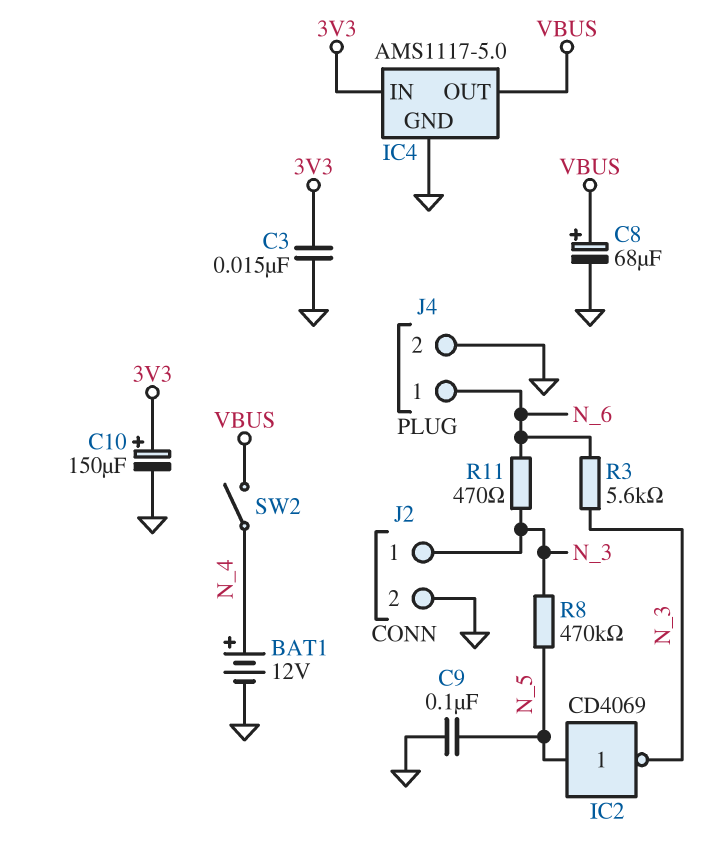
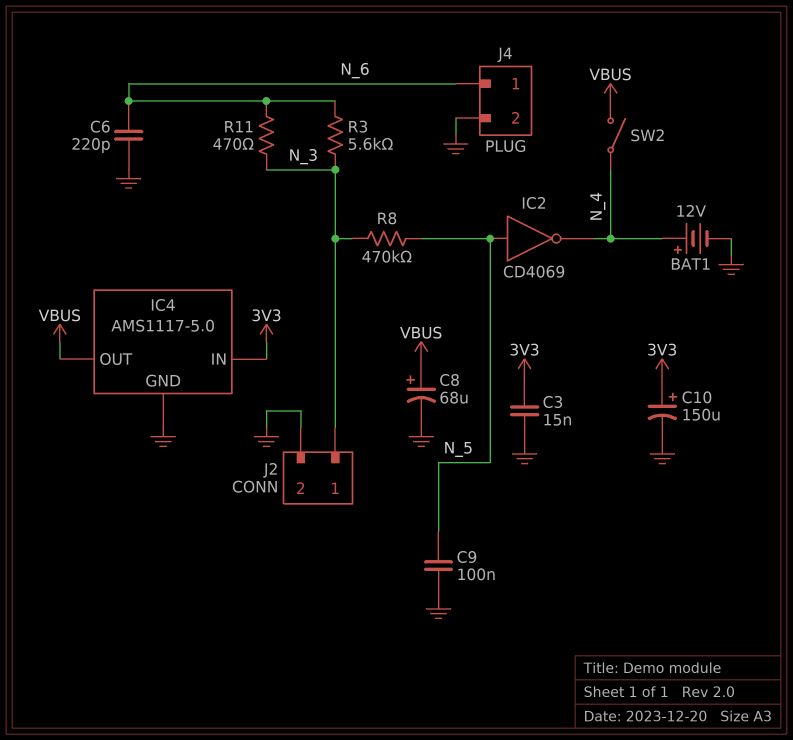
C6: none -> 220pF (GND, N_6)
IC2: NOT CD4069 (in N_5, out N_3) -> NOT CD4069 (in N_5, out N_4)

